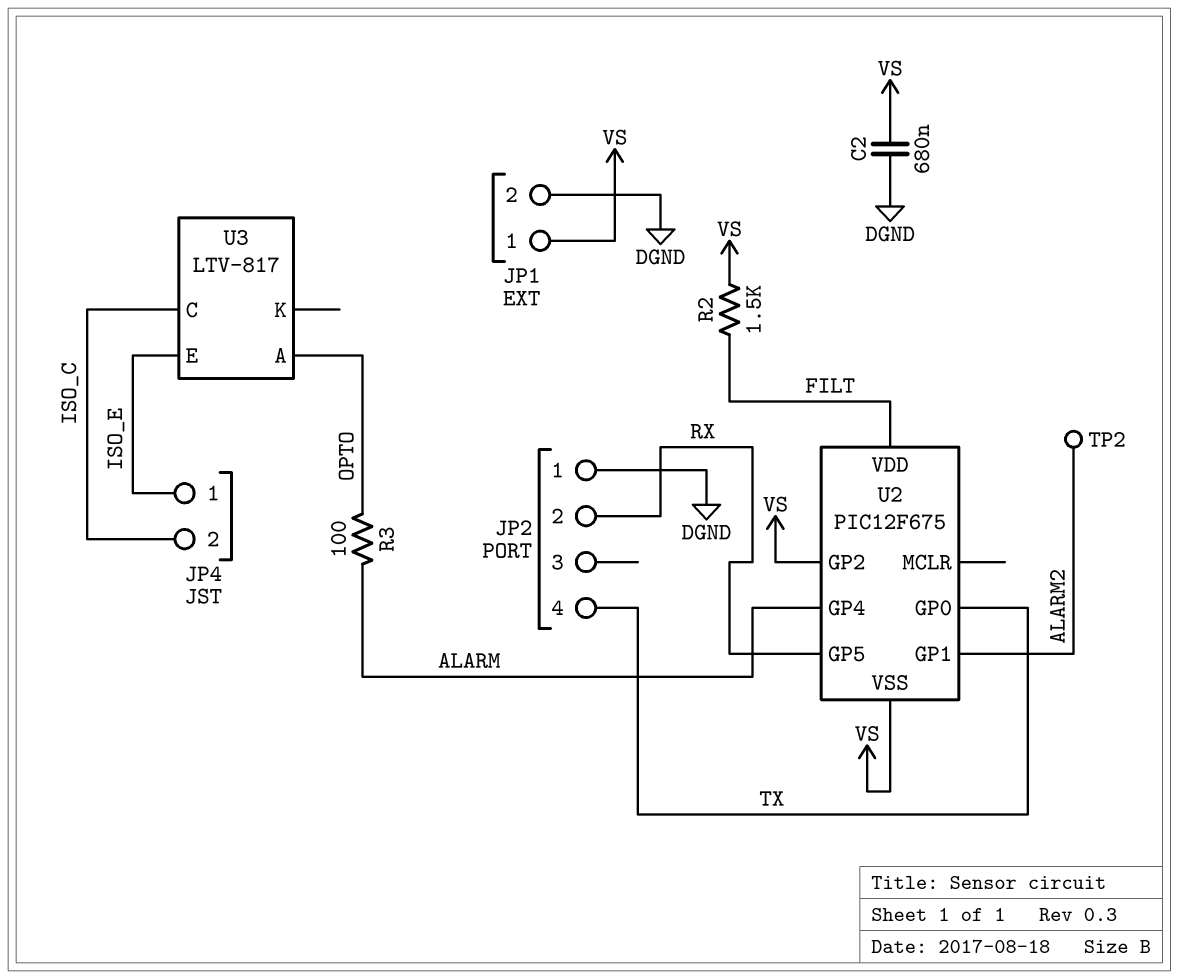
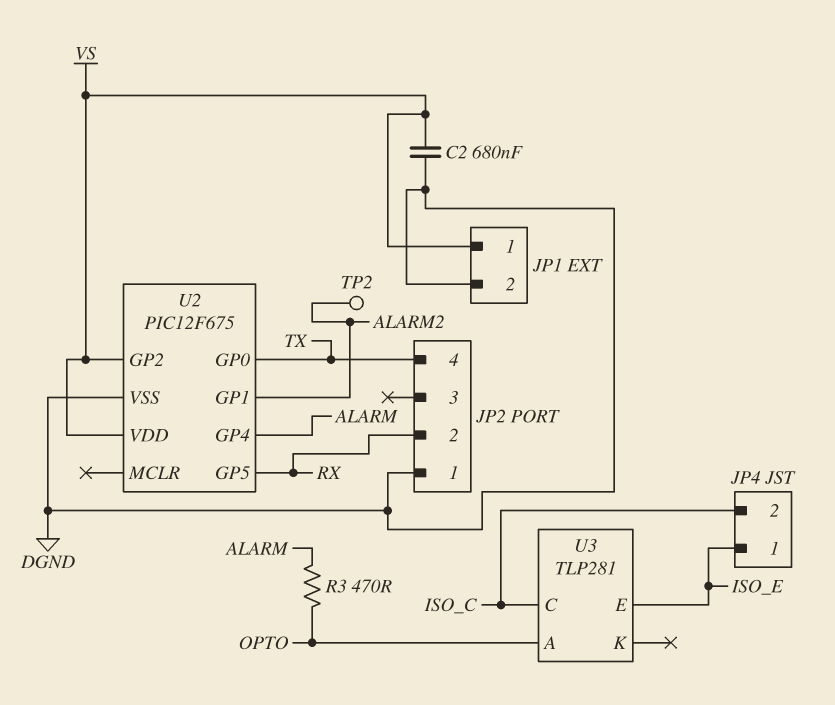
R2: 1.5k (FILT, VS) -> none
R3: 100 (ALARM, OPTO) -> 470 (ALARM, OPTO)
U2 pin VDD: FILT -> VS
U2 pin VSS: VS -> DGND
U3: LTV-817 -> TLP281

